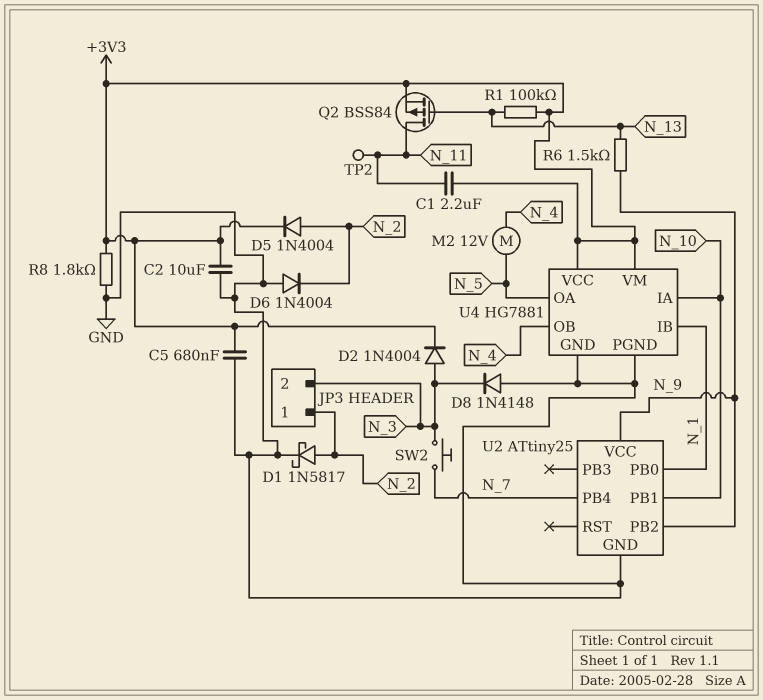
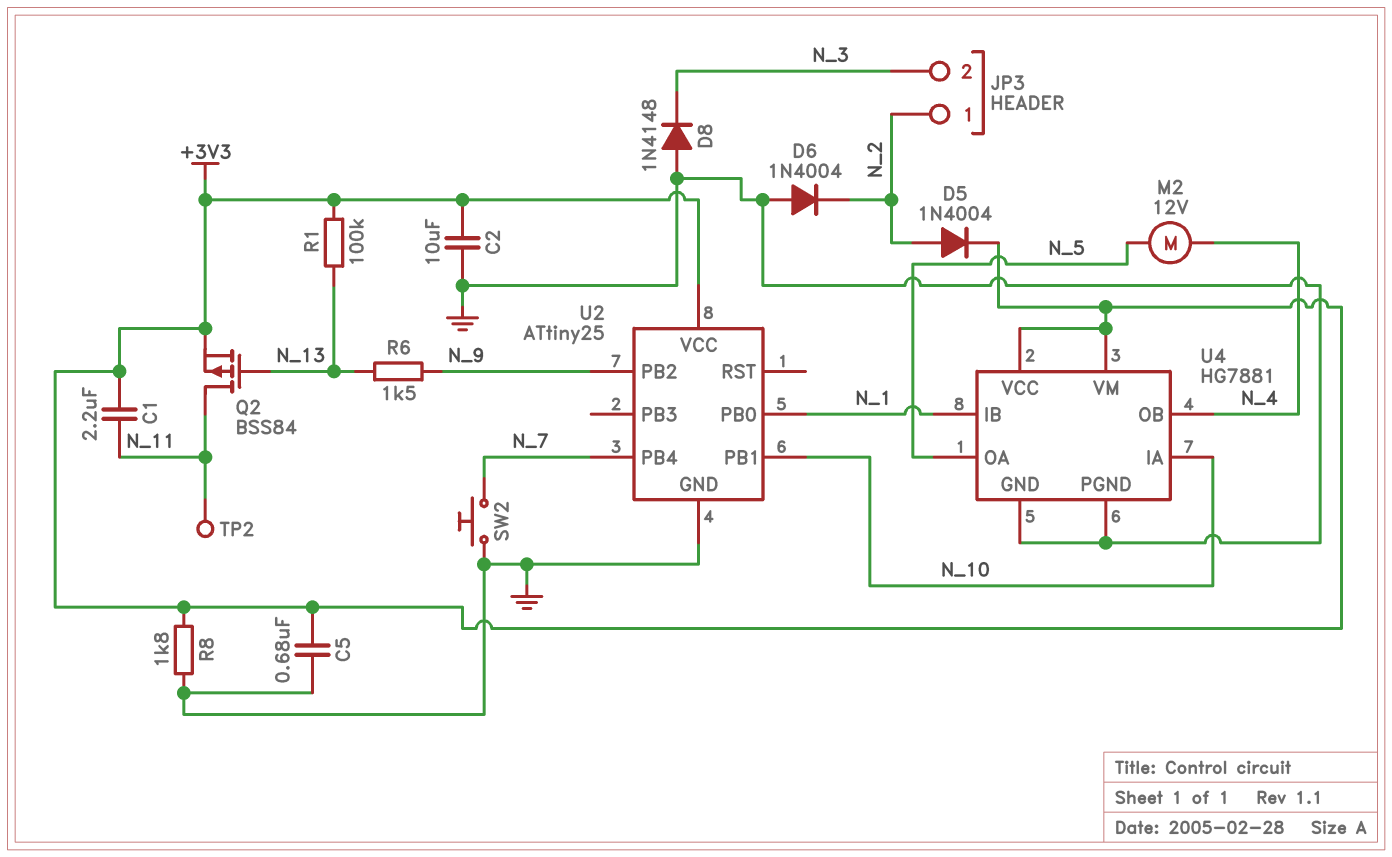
D1: schottky 1N5817 (A N_2, K GND) -> none
D2: diode 1N4004 (A N_3, K +3V3) -> none
SW2: button (N_3, N_7) -> button (GND, N_7)
U2 pin VCC: N_9 -> +3V3

